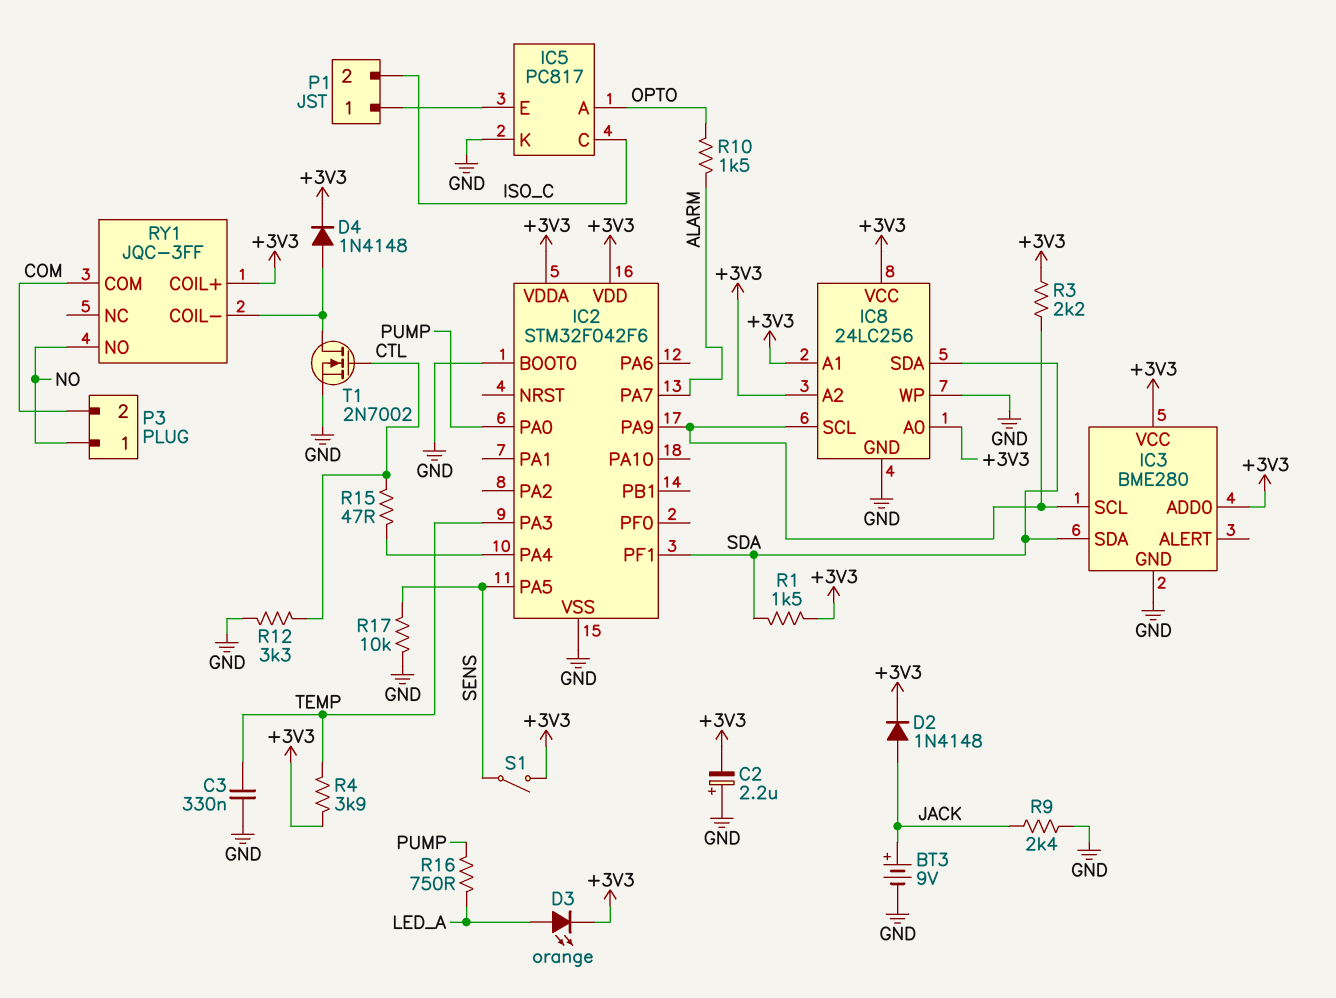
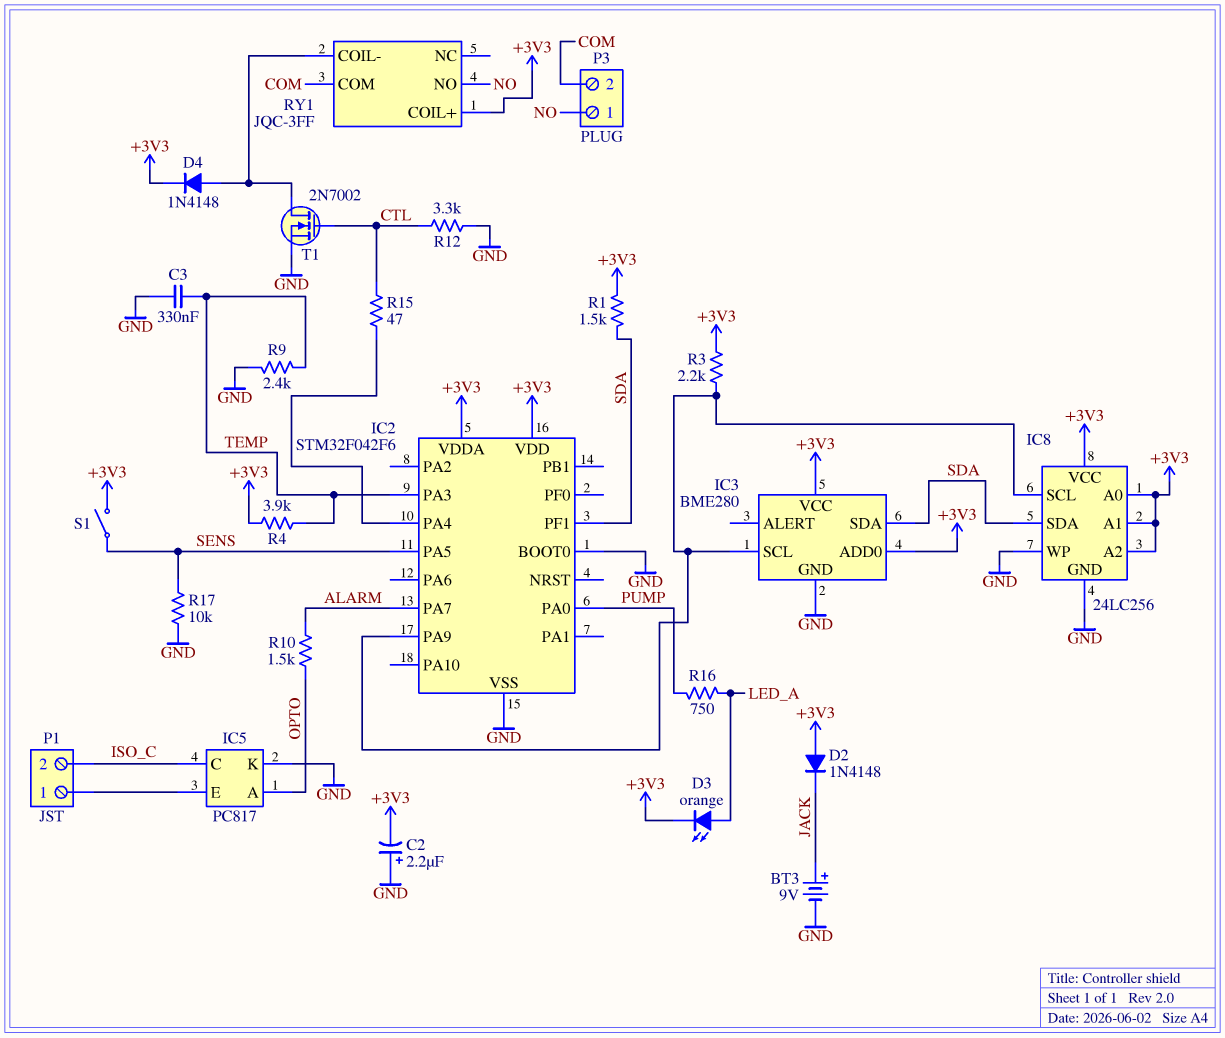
D2: diode 1N4148 (A JACK, K +3V3) -> diode 1N4148 (A +3V3, K JACK)
R9: 2.4k (GND, JACK) -> 2.4k (GND, TEMP)

